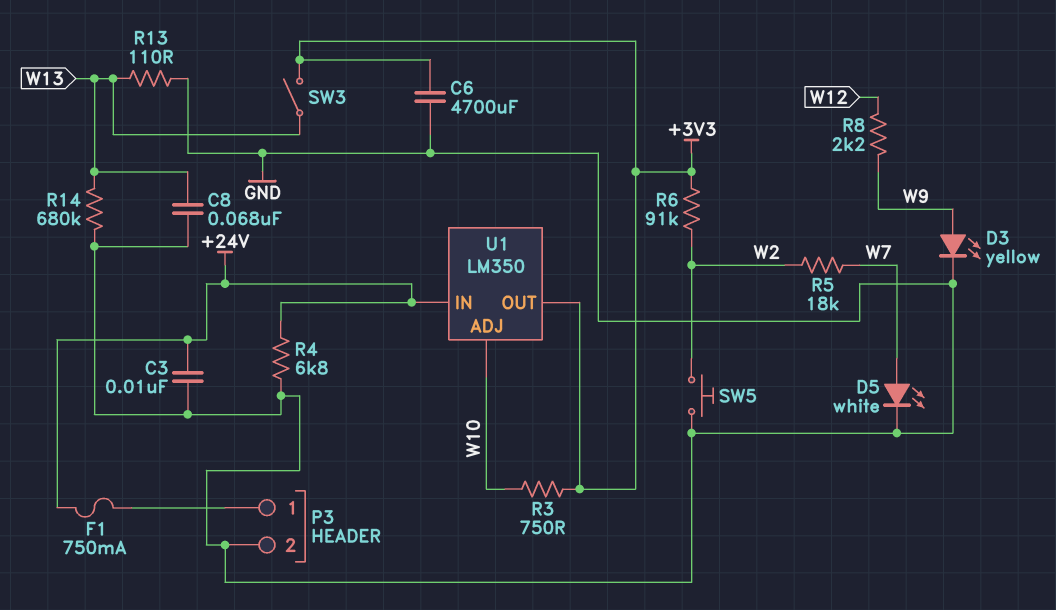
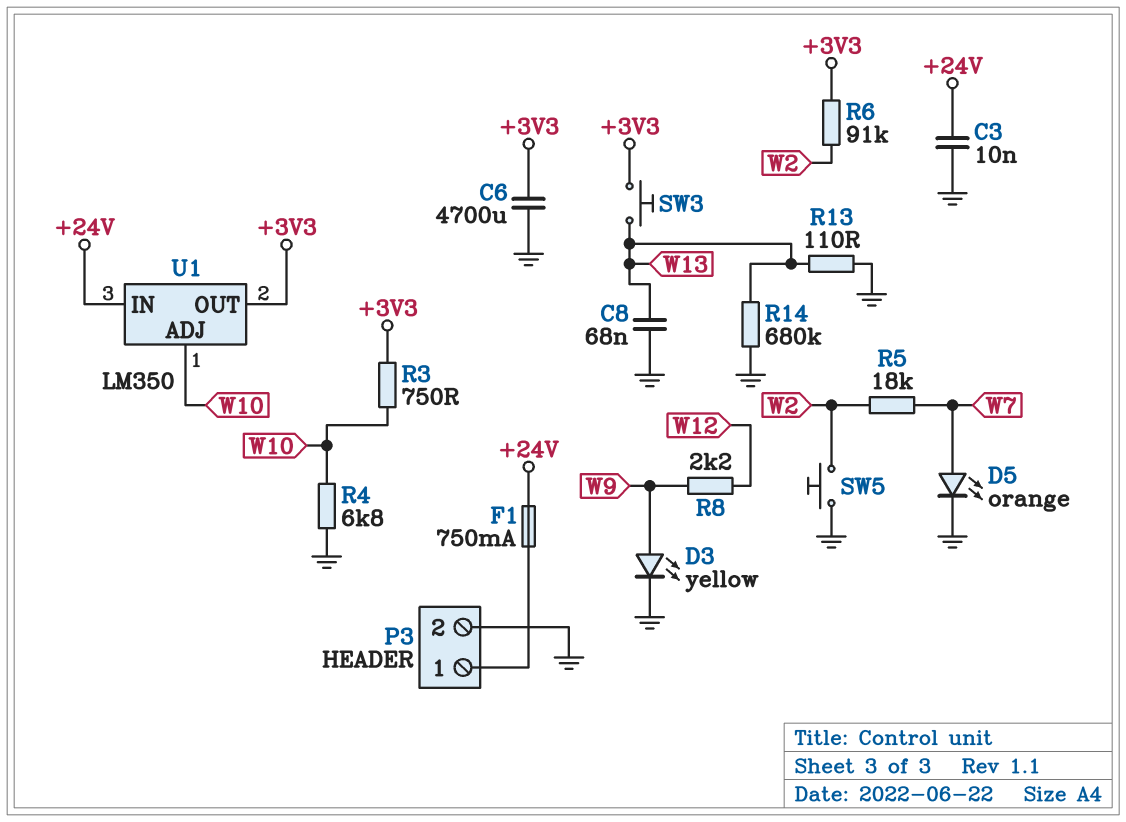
D5: LED white (A W7, K GND) -> LED orange (A W7, K GND)
R4: 6.8k (+24V, GND) -> 6.8k (GND, W10)
SW3: switch (+3V3, W13) -> button (+3V3, W13)

